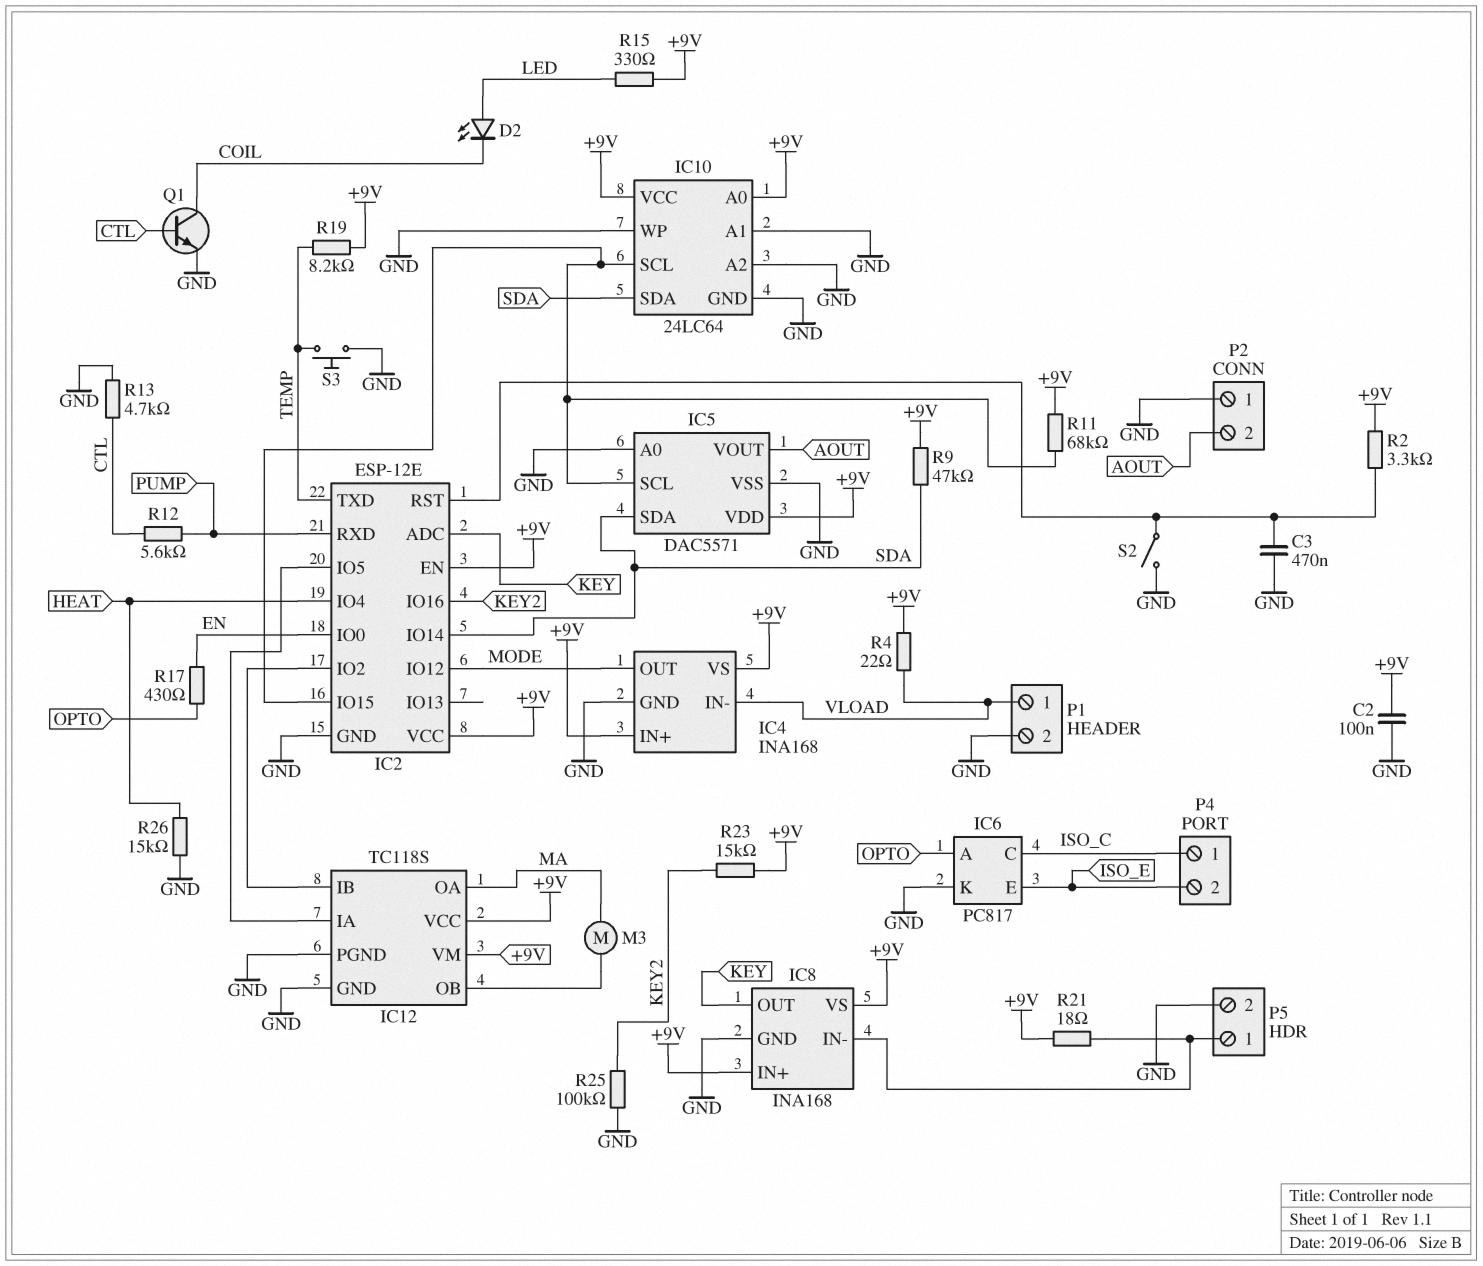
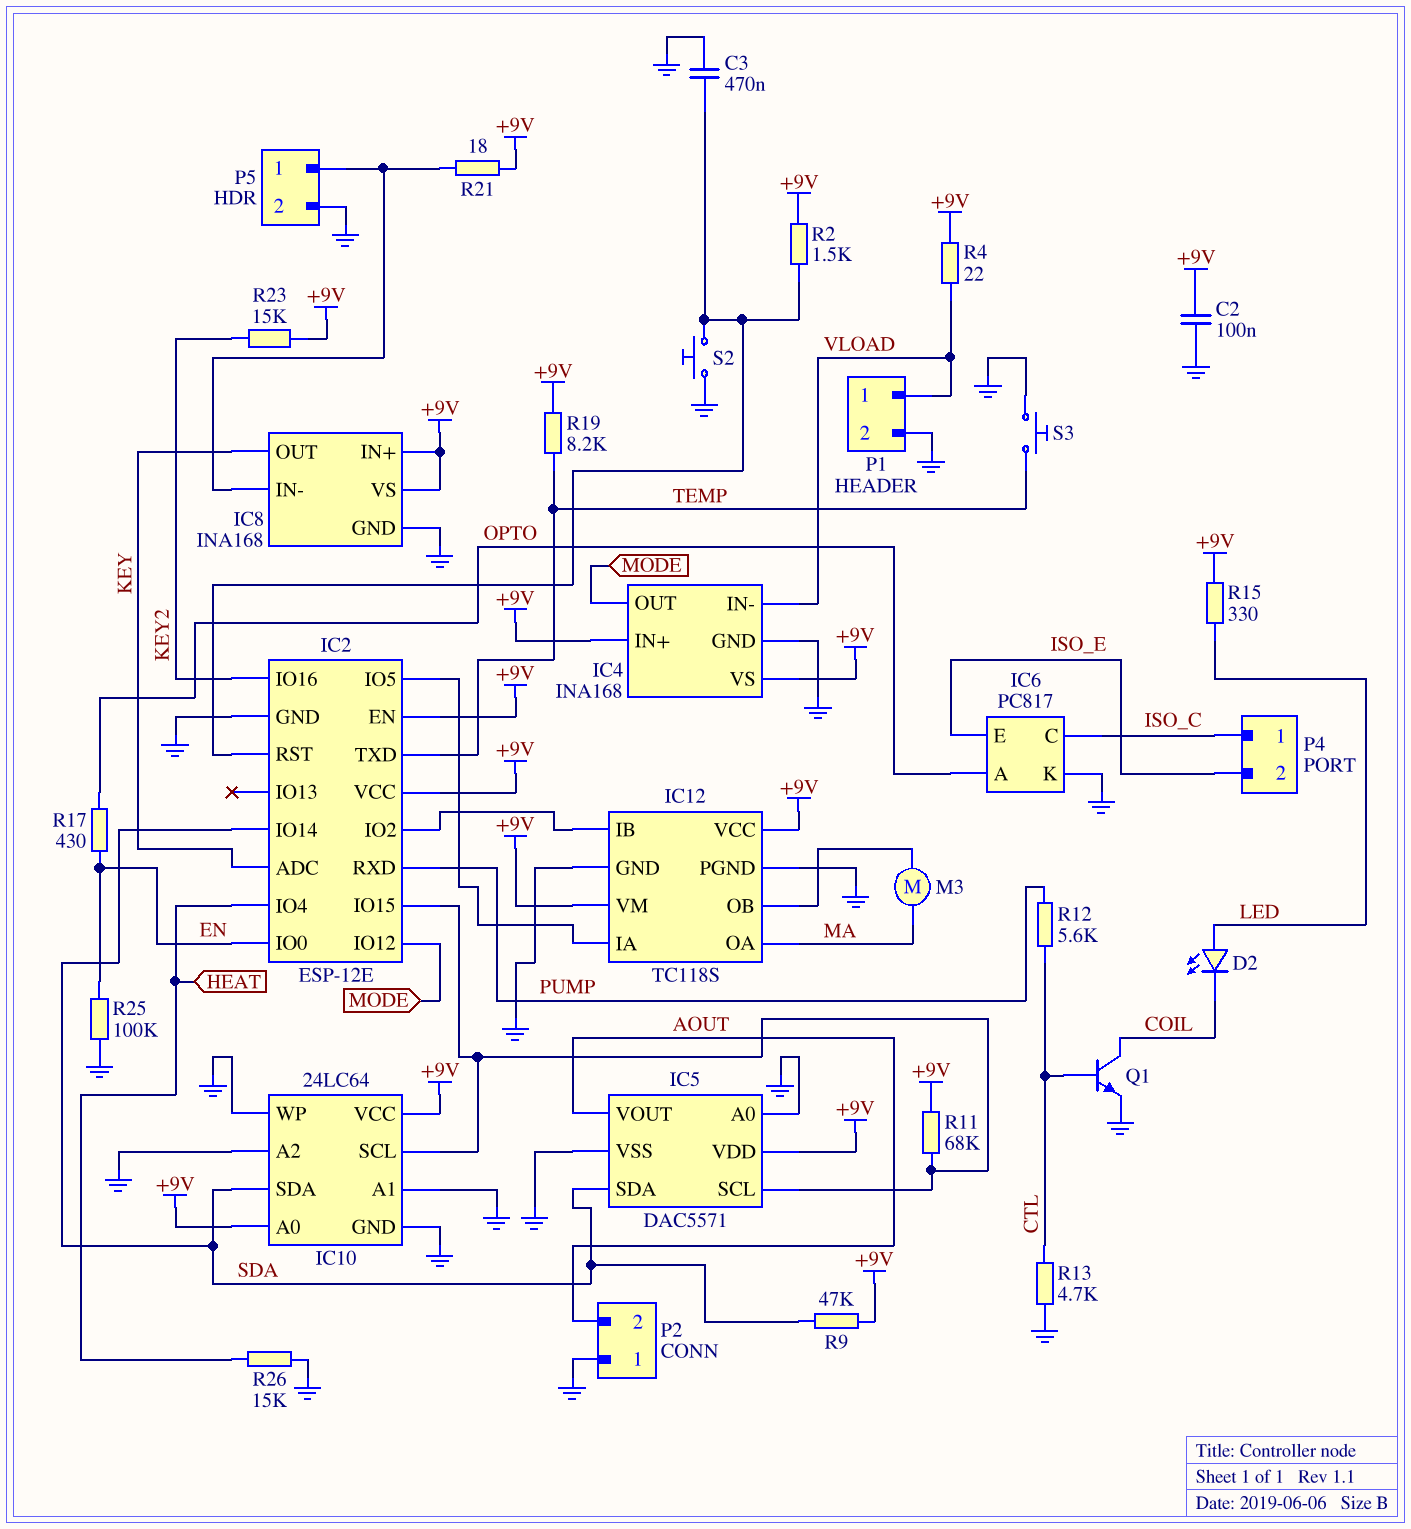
R2: 3.3k (+9V, IC2/RST) -> 1.5k (+9V, IC2/RST)
R25: 100k (GND, KEY2) -> 100k (EN, GND)
S2: switch (GND, IC2/RST) -> button (GND, IC2/RST)

